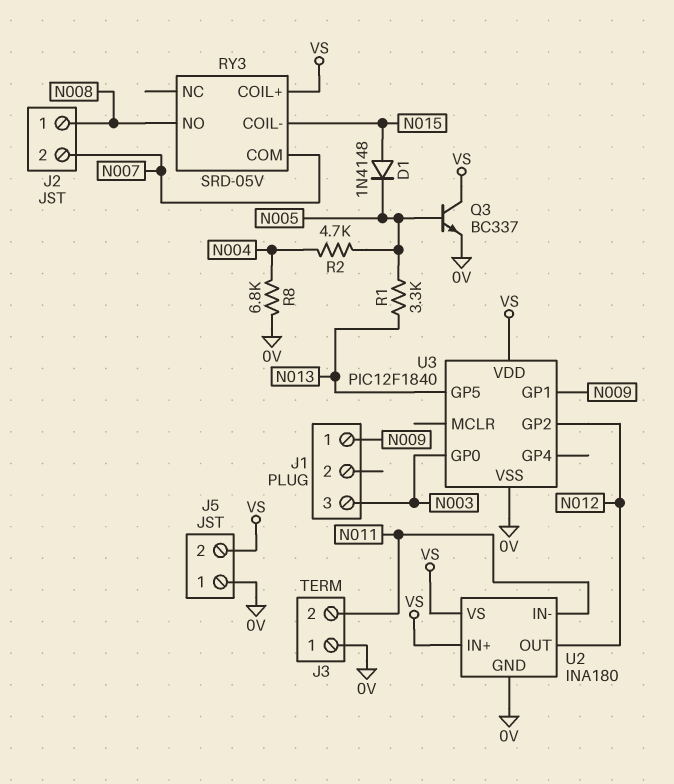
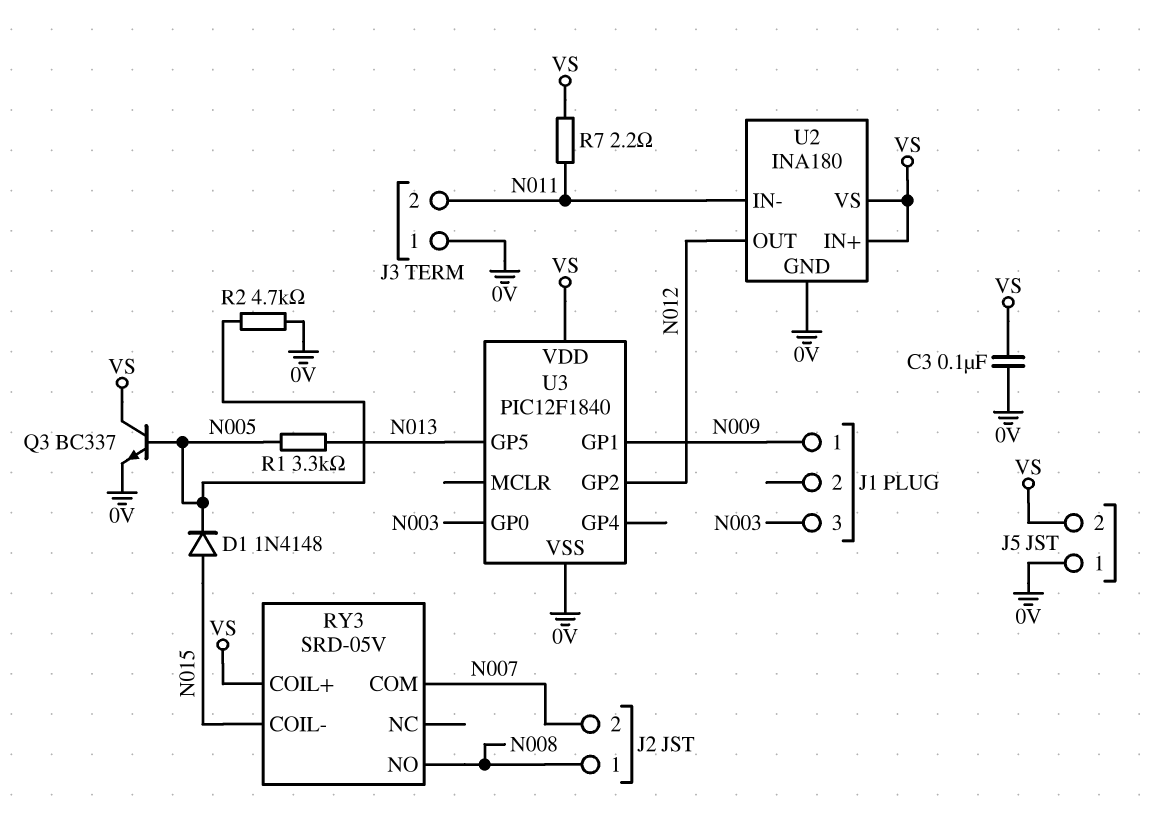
C3: none -> 100nF (0V, VS)
R2: 4.7k (N004, N005) -> 4.7k (0V, N005)
R7: none -> 2.2 (N011, VS)
R8: 6.8k (0V, N004) -> none

